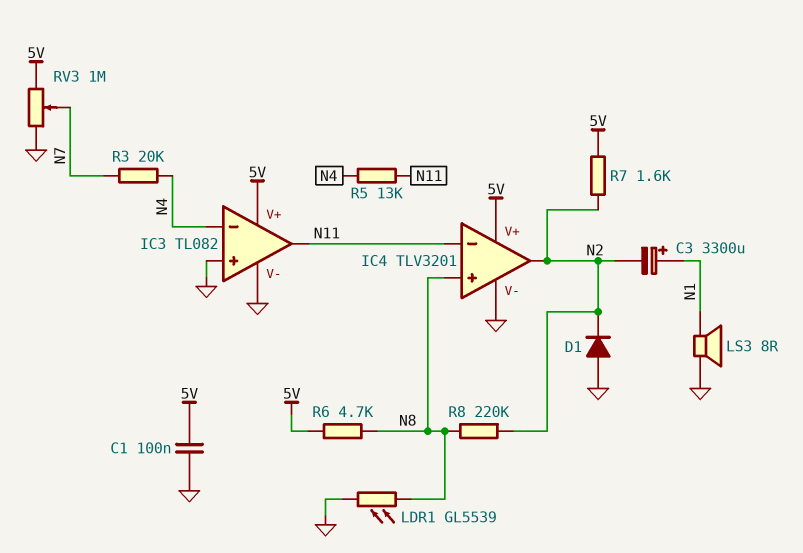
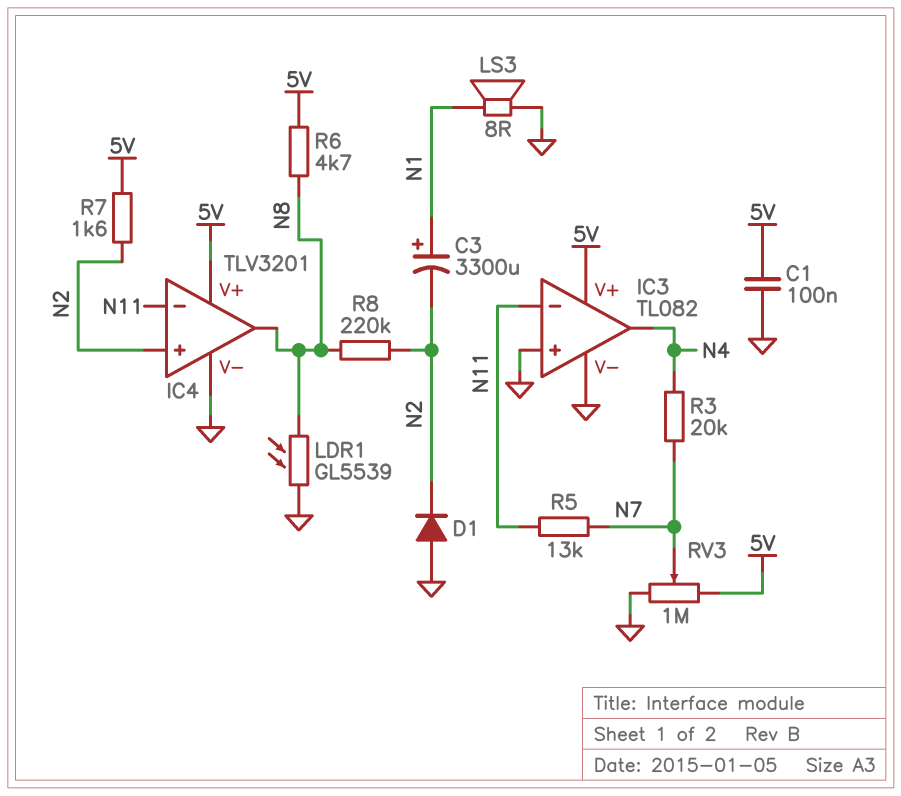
IC3 pin in-: N4 -> N11
IC3 pin out: N11 -> N4
IC4 pin in+: N8 -> N2
IC4 pin out: N2 -> N8
R5: 13k (N4, N11) -> 13k (N7, N11)

